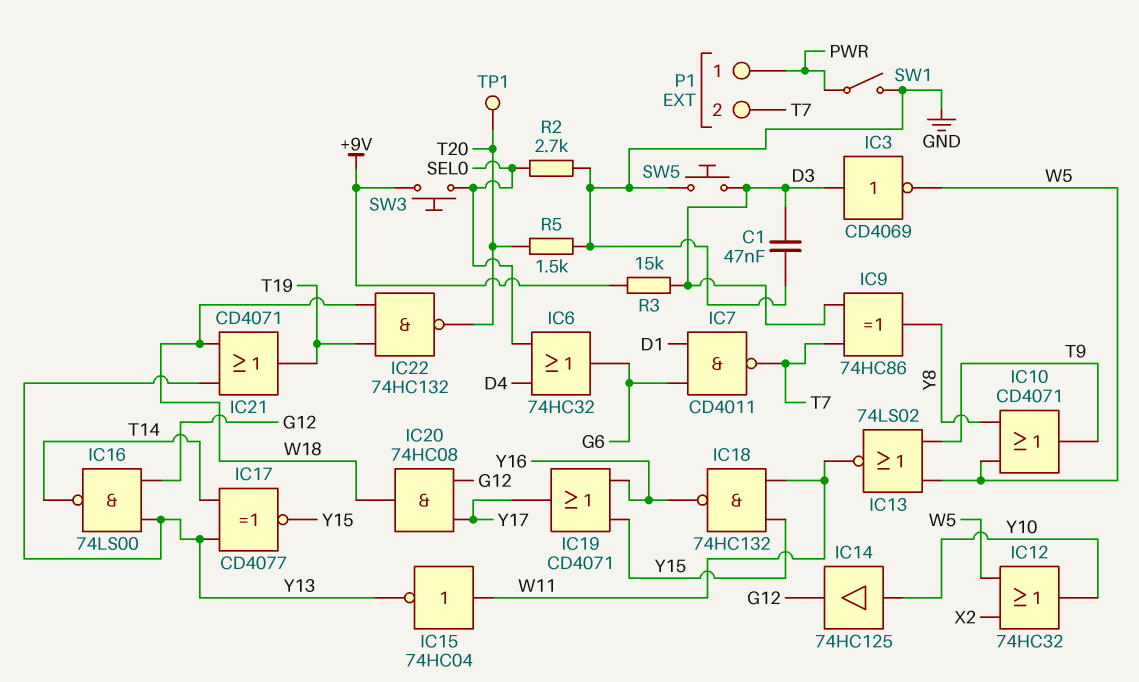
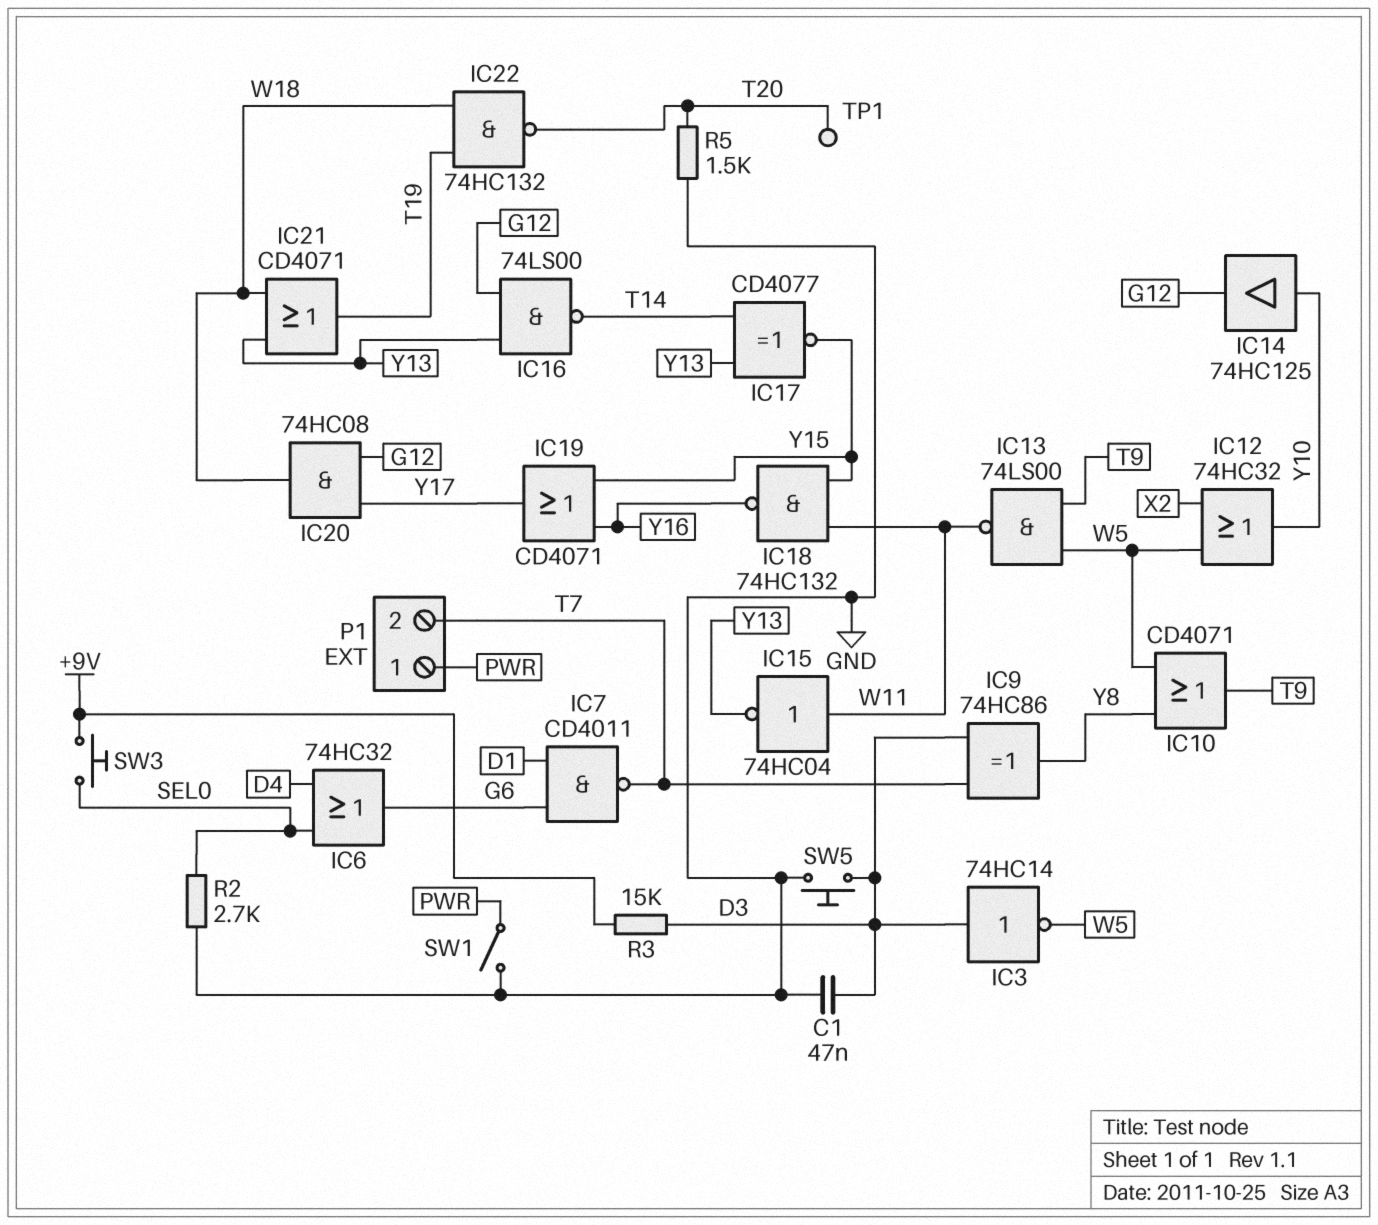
IC3: NOT CD4069 (in D3, out W5) -> NOT 74HC14 (in D3, out W5)
IC13: NOR 74LS02 (in T9, in W5, out W11) -> NAND 74LS00 (in T9, in W5, out W11)

